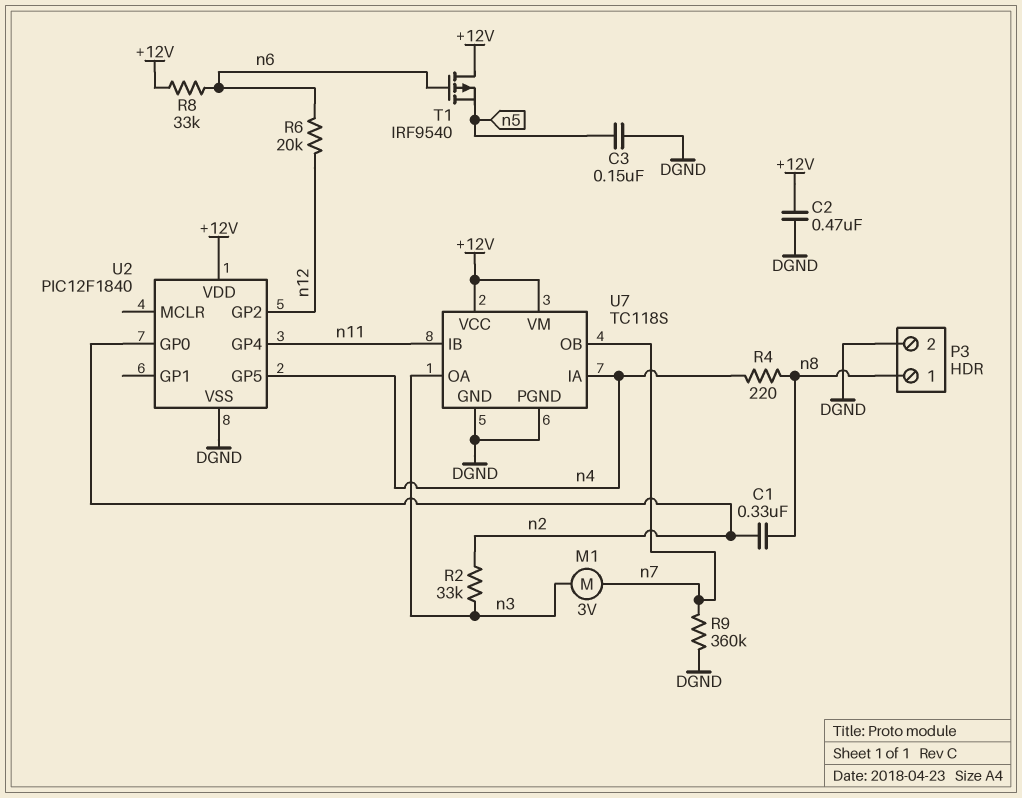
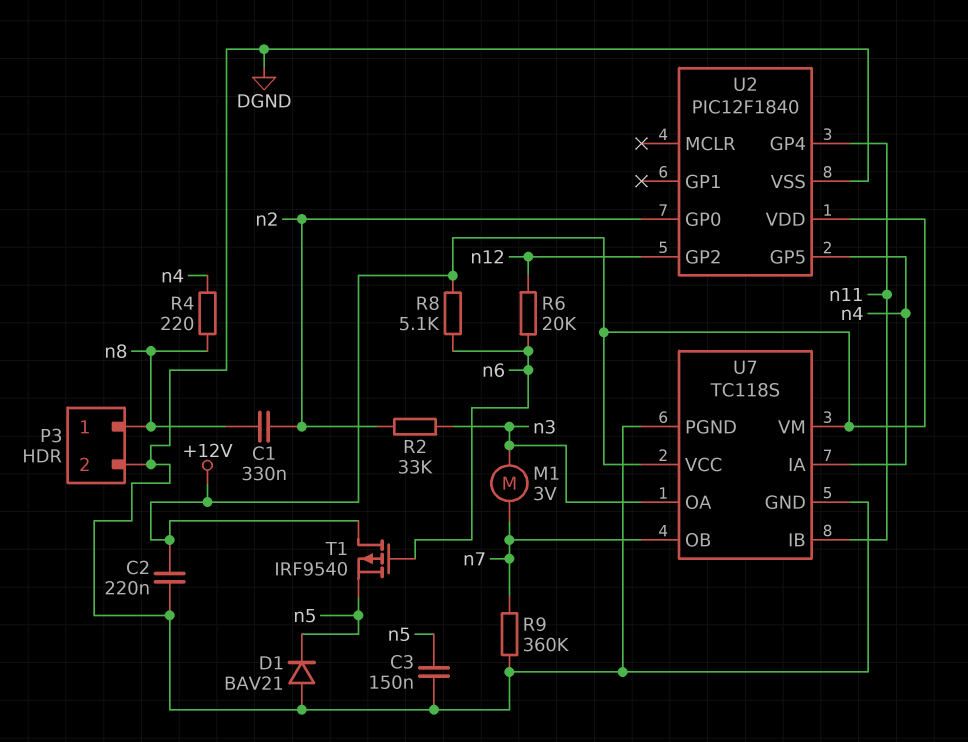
C2: 470nF (+12V, DGND) -> 220nF (+12V, DGND)
D1: none -> diode BAV21 (A DGND, K n5)
R8: 33k (+12V, n6) -> 5.1k (+12V, n6)

